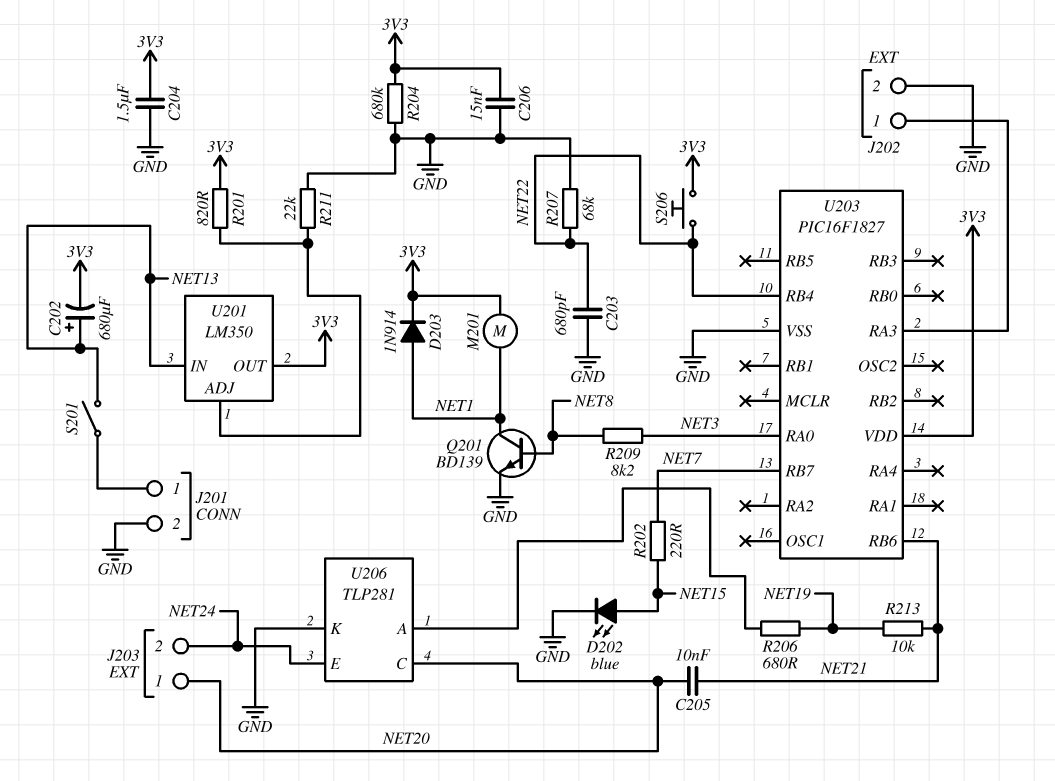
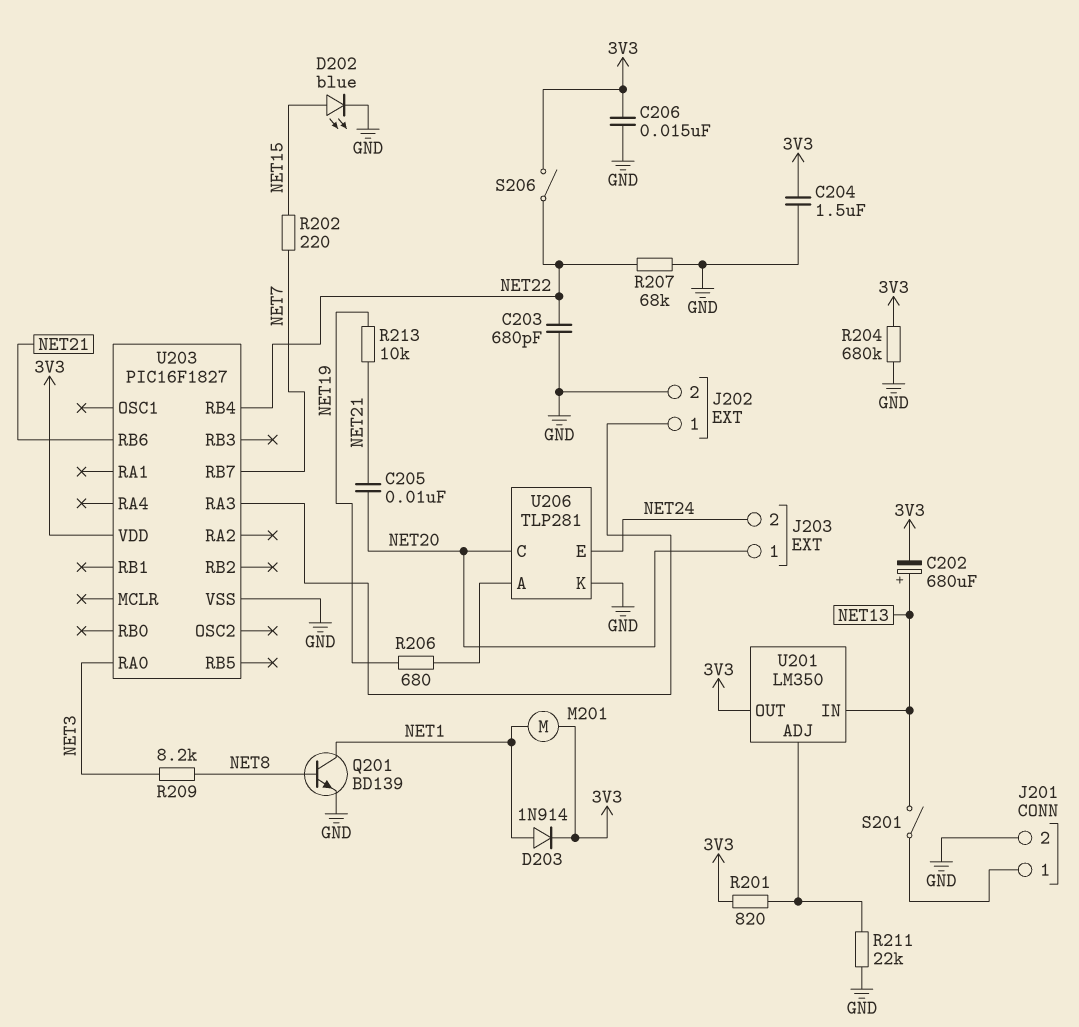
S206: button (3V3, NET22) -> switch (3V3, NET22)

